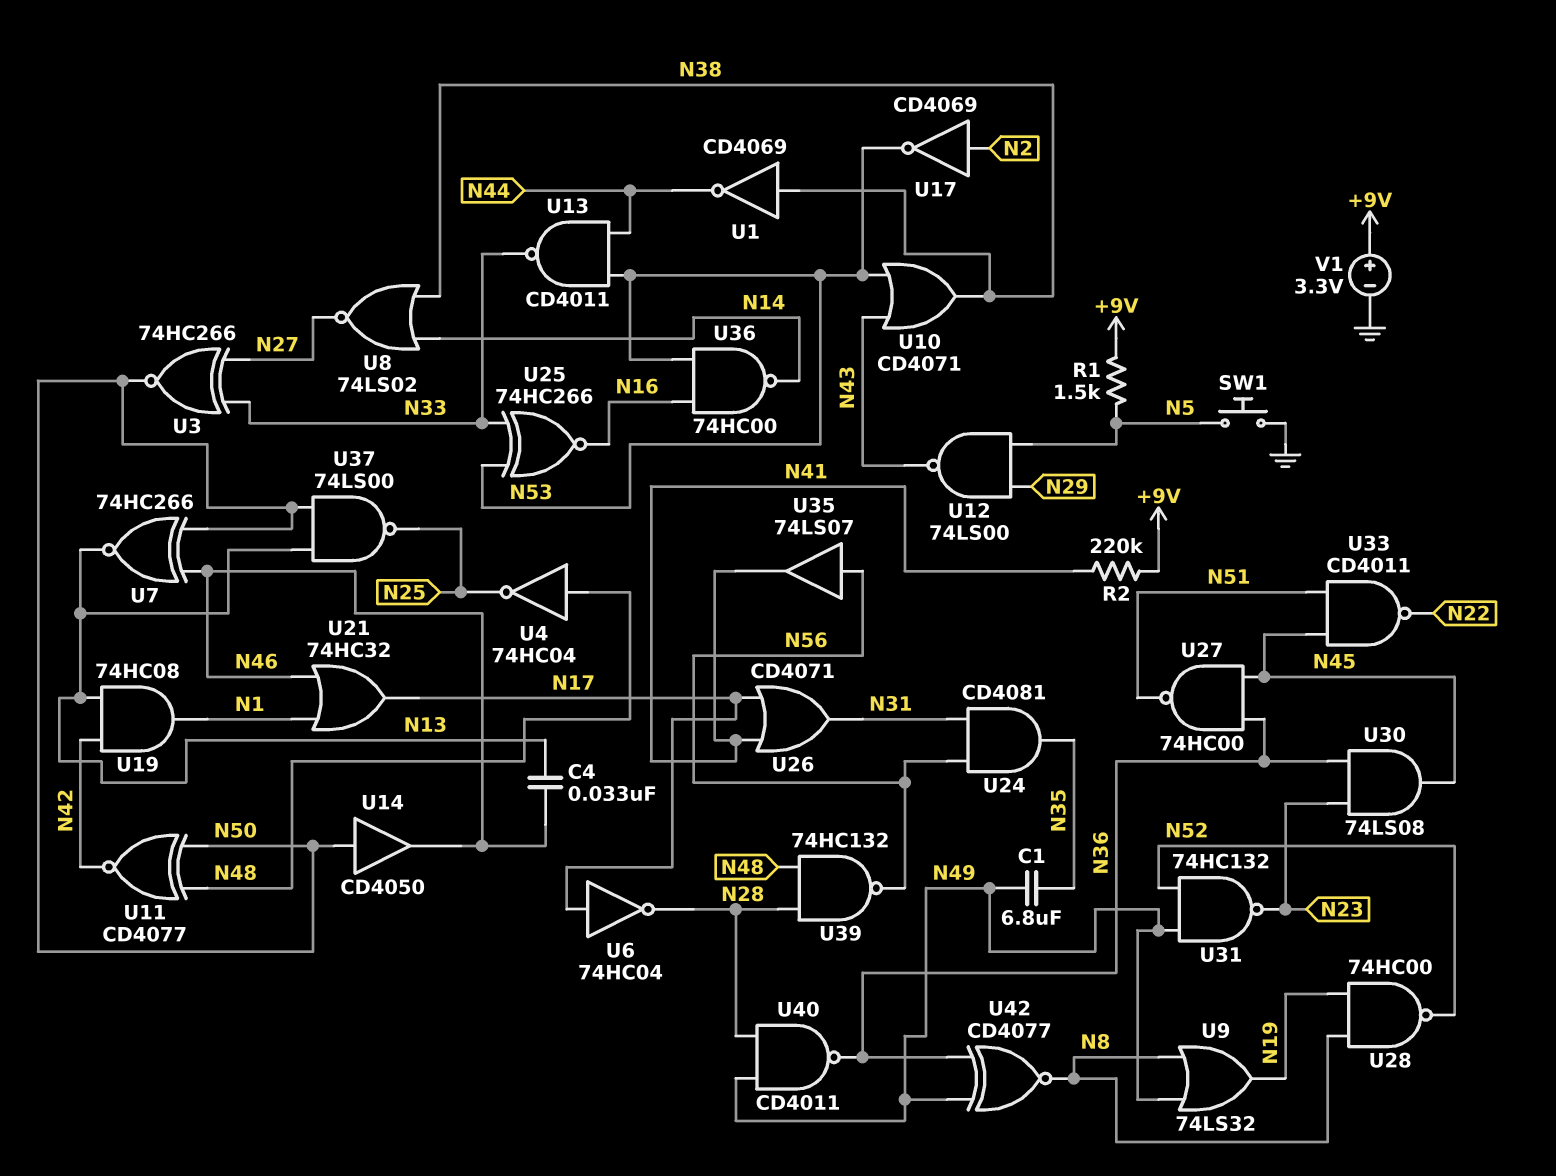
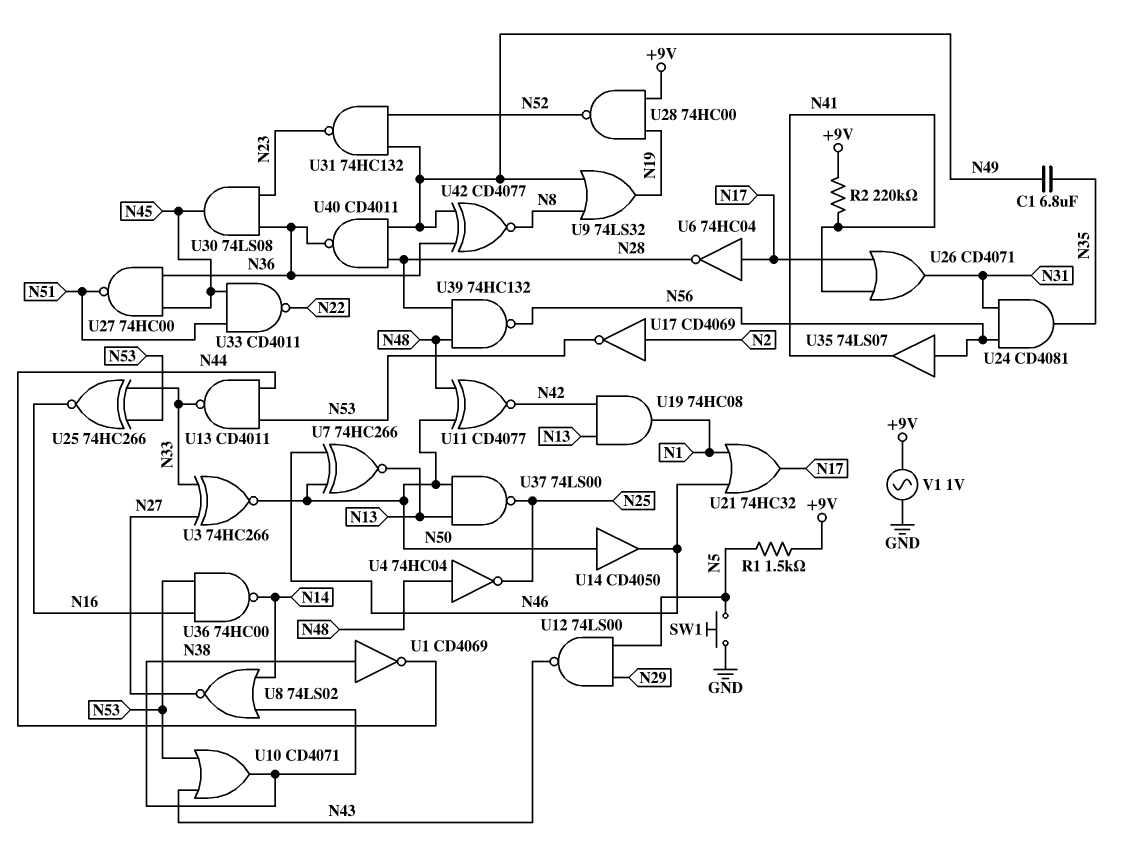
C4: 33nF (N13, N46) -> none
U28: NAND 74HC00 (in N8, in N19, out N52) -> NAND 74HC00 (in +9V, in N19, out N52)
V1: 3.3V (plus +9V, minus GND) -> AC 1V (+9V, GND)

